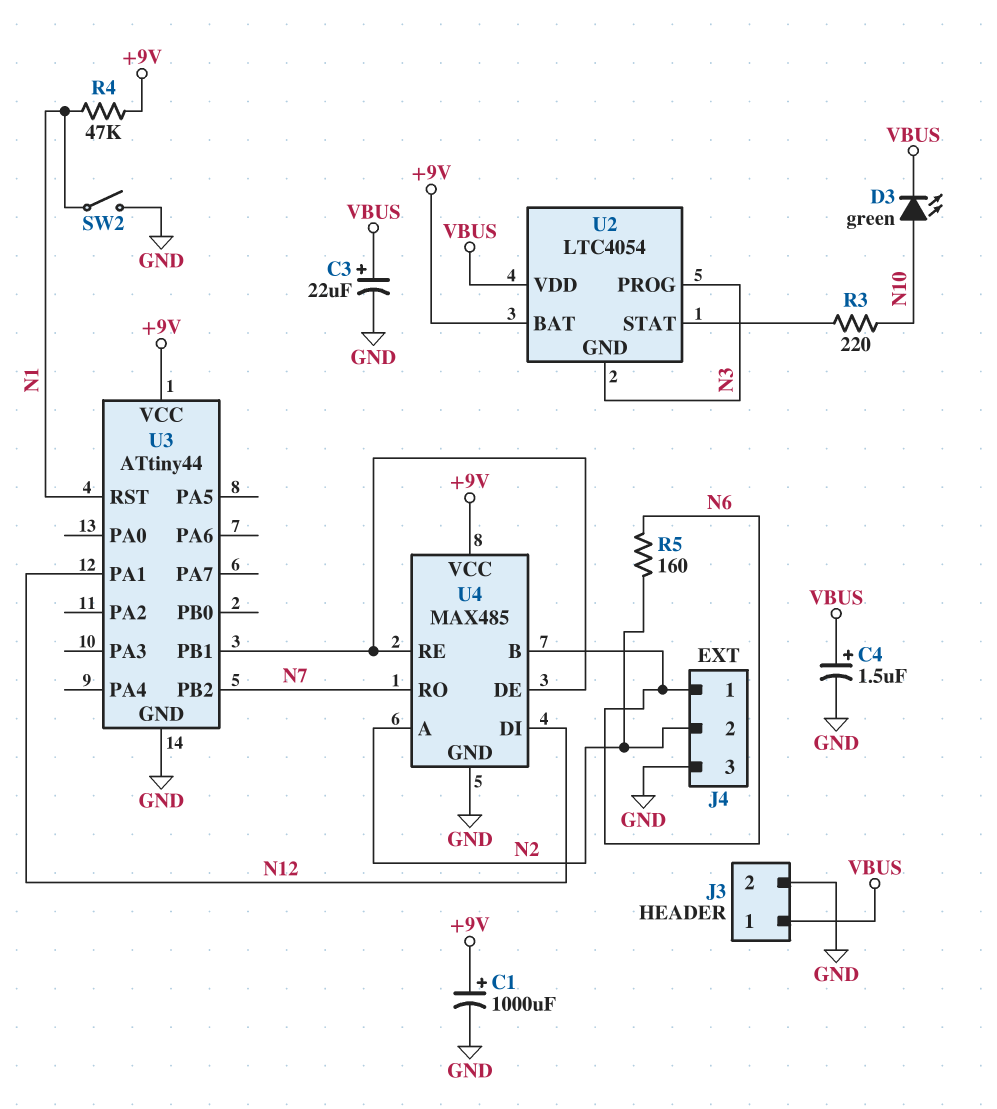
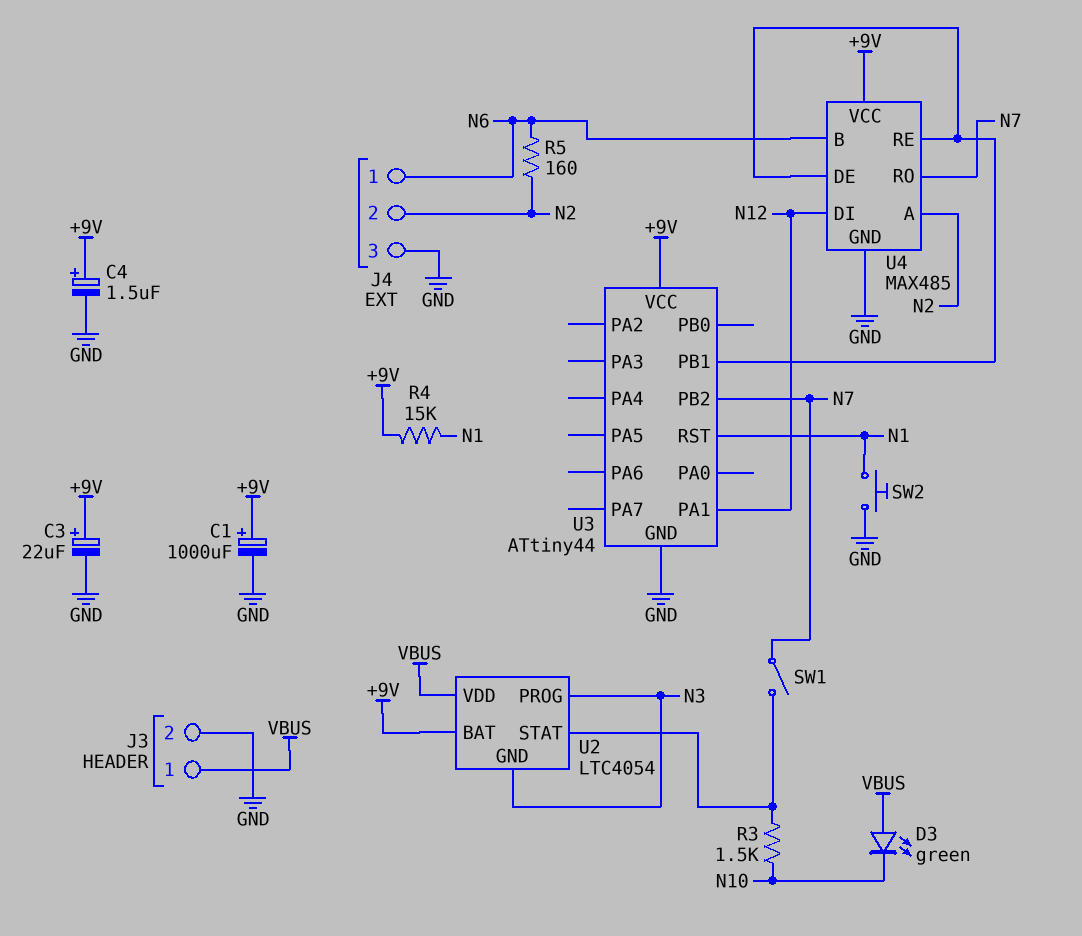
C3: 22uF (plus VBUS, minus GND) -> 22uF (plus +9V, minus GND)
C4: 1.5uF (plus VBUS, minus GND) -> 1.5uF (plus +9V, minus GND)
D3: LED green (A N10, K VBUS) -> LED green (A VBUS, K N10)
R3: 220 (N10, U2/STAT) -> 1.5k (N10, U2/STAT)
R4: 47k (+9V, N1) -> 15k (+9V, N1)
SW1: none -> switch (N7, U2/STAT)
SW2: switch (GND, N1) -> button (GND, N1)

